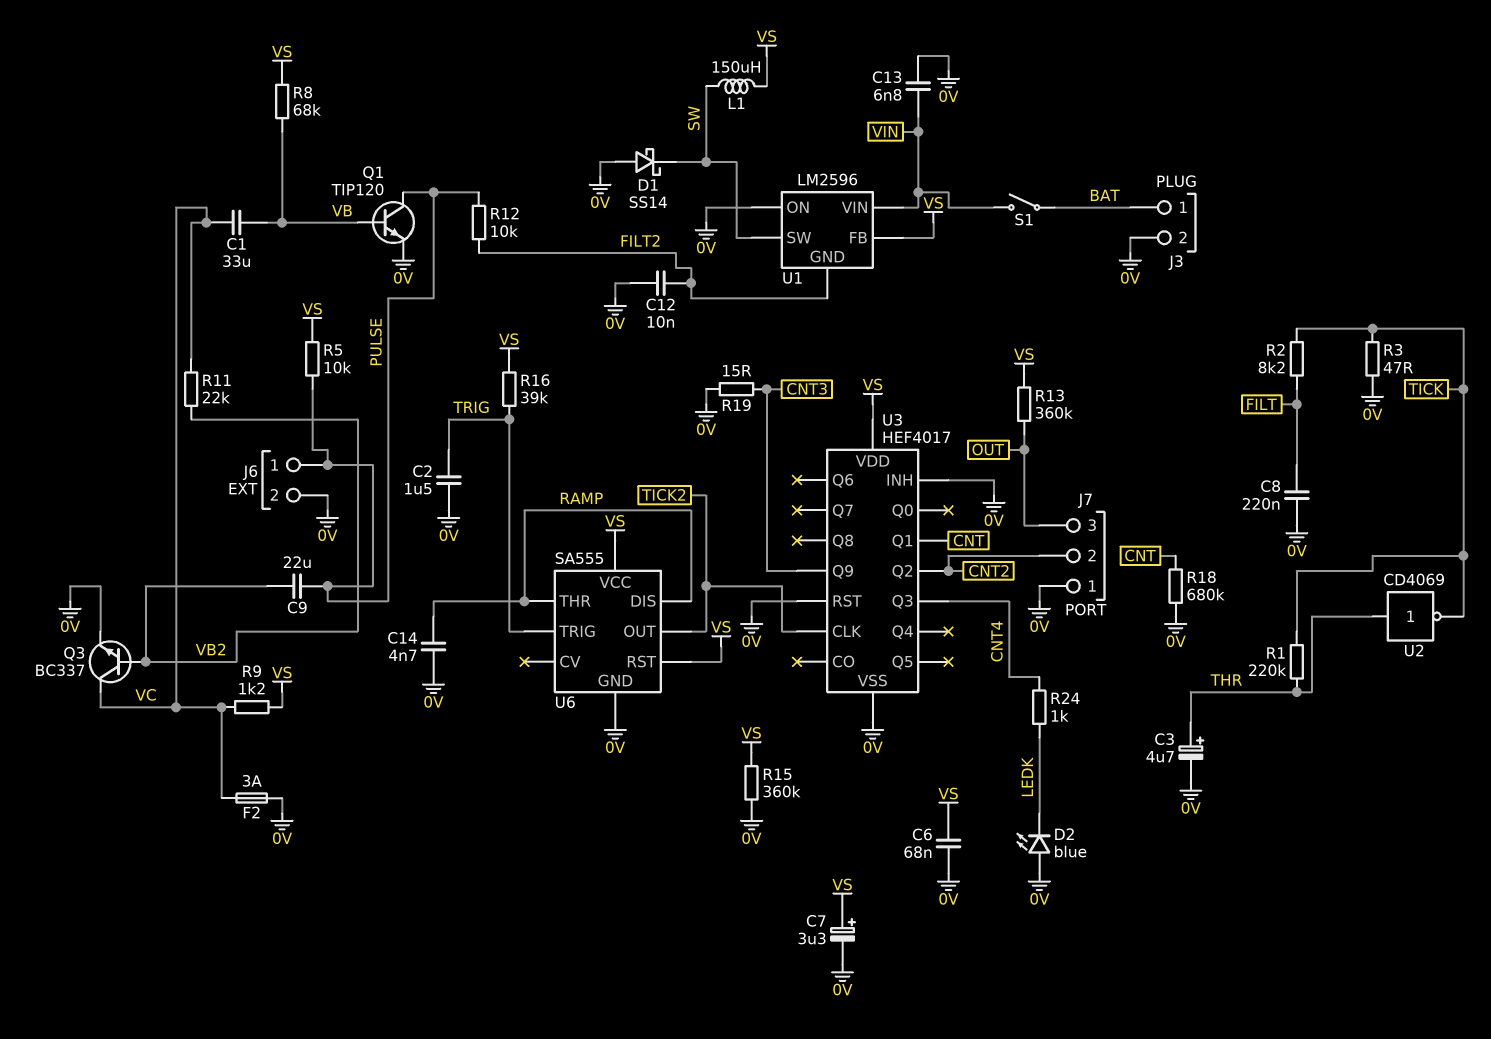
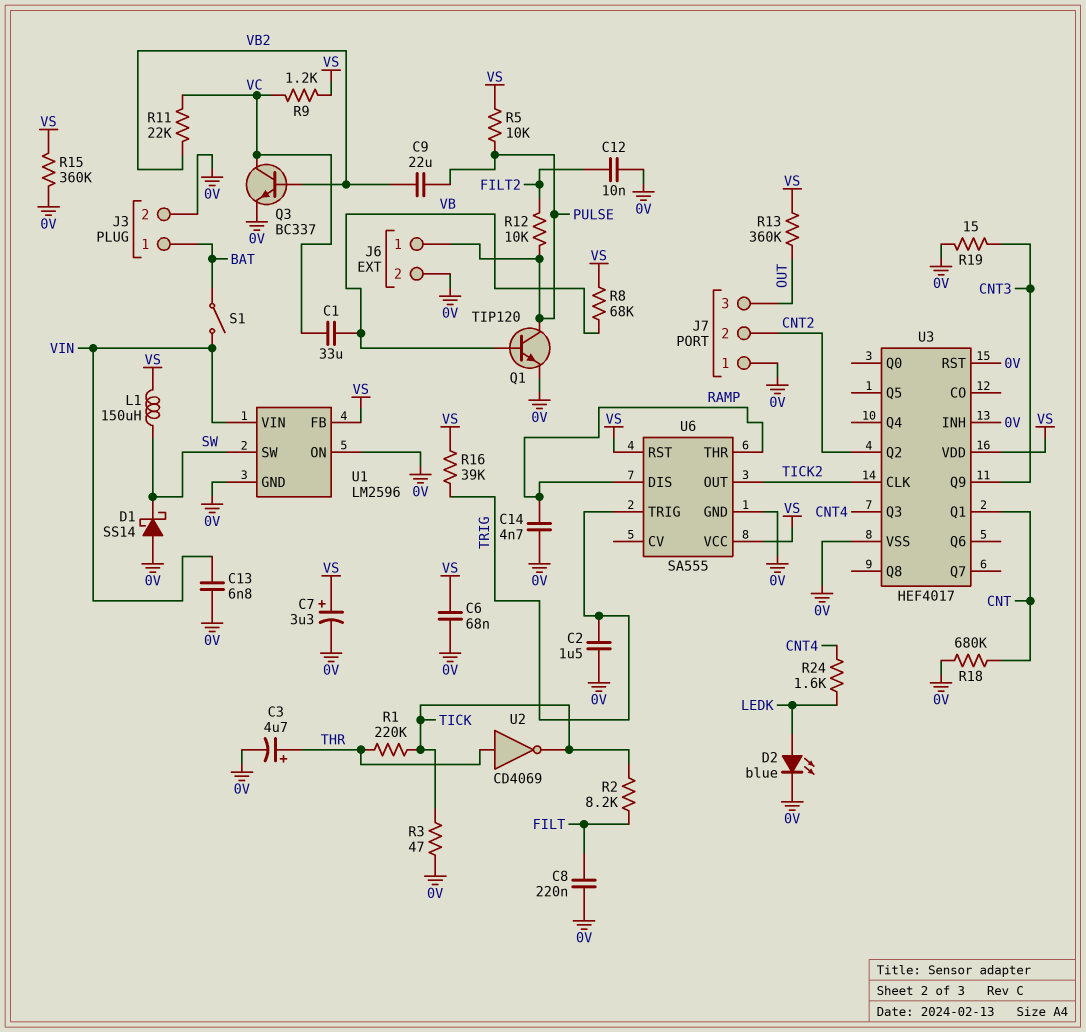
D2: LED blue (A 0V, K LEDK) -> LED blue (A LEDK, K 0V)
F2: 3A (0V, VC) -> none
R24: 1k (CNT4, LEDK) -> 1.6k (CNT4, LEDK)
U1 pin GND: FILT2 -> 0V

